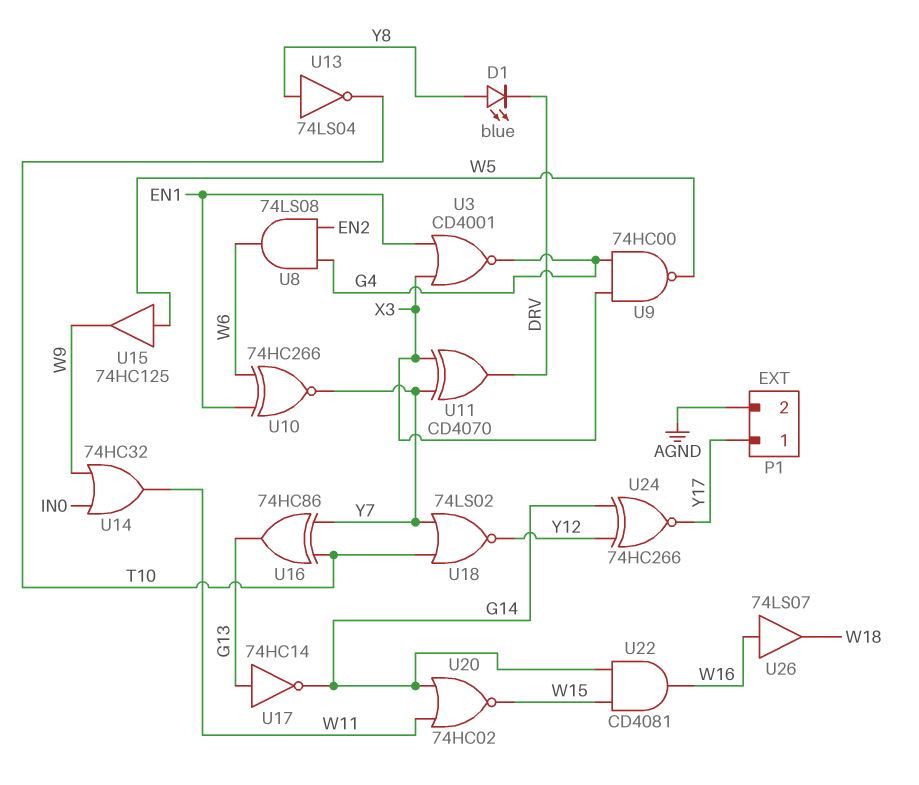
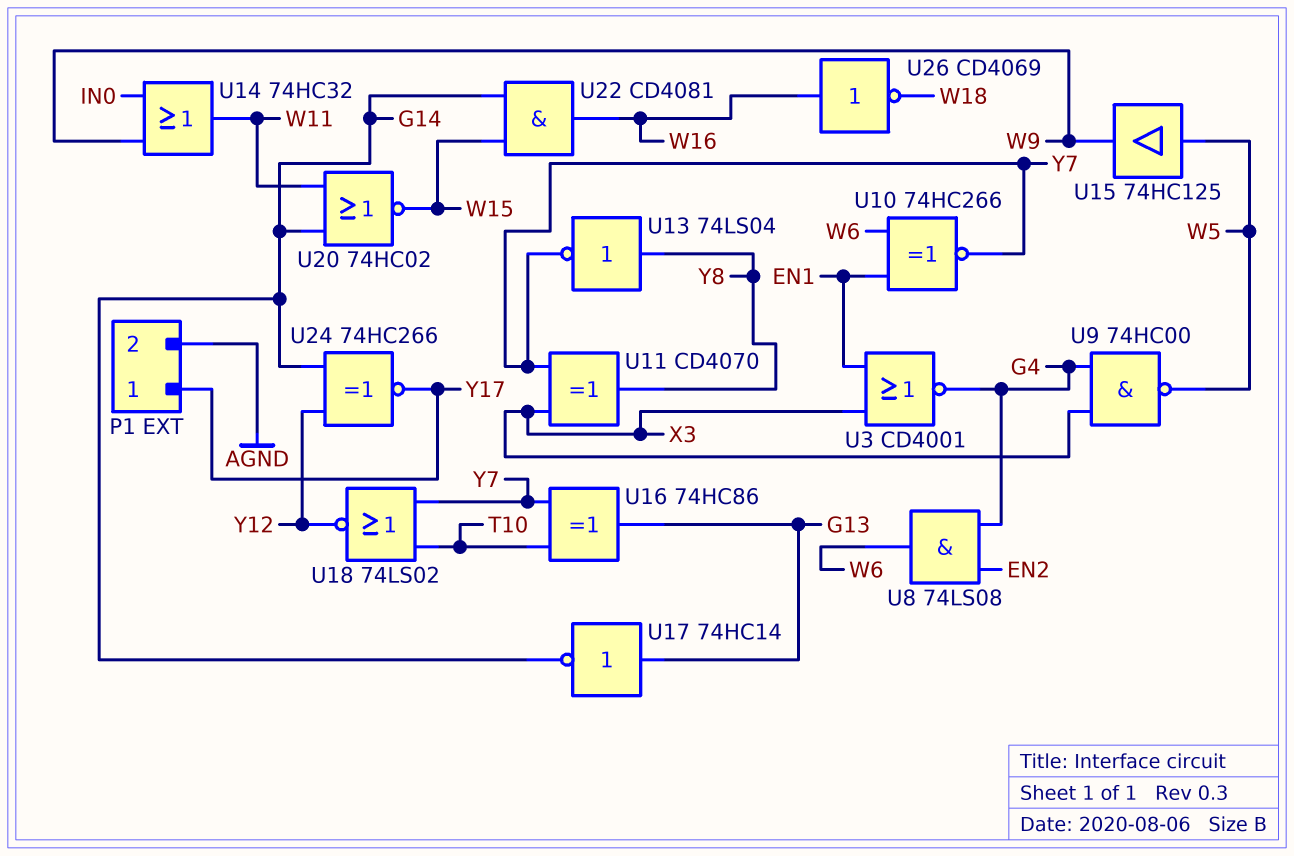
D1: LED blue (A Y8, K DRV) -> none
U11: XOR CD4070 (in X3, in Y7, out DRV) -> XOR CD4070 (in X3, in Y7, out Y8)
U13: NOT 74LS04 (in Y8, out T10) -> NOT 74LS04 (in Y8, out Y7)
U26: buffer 74LS07 (in W16, out W18) -> NOT CD4069 (in W16, out W18)

